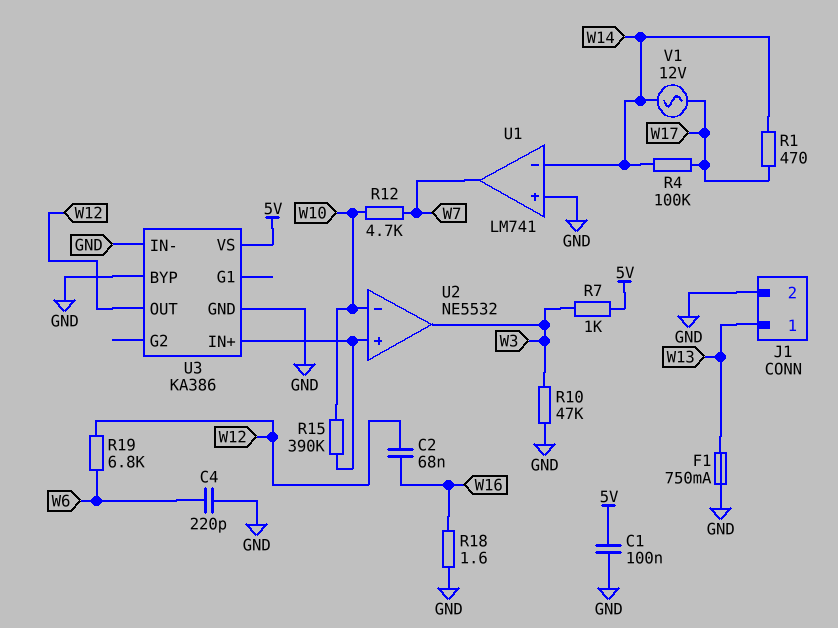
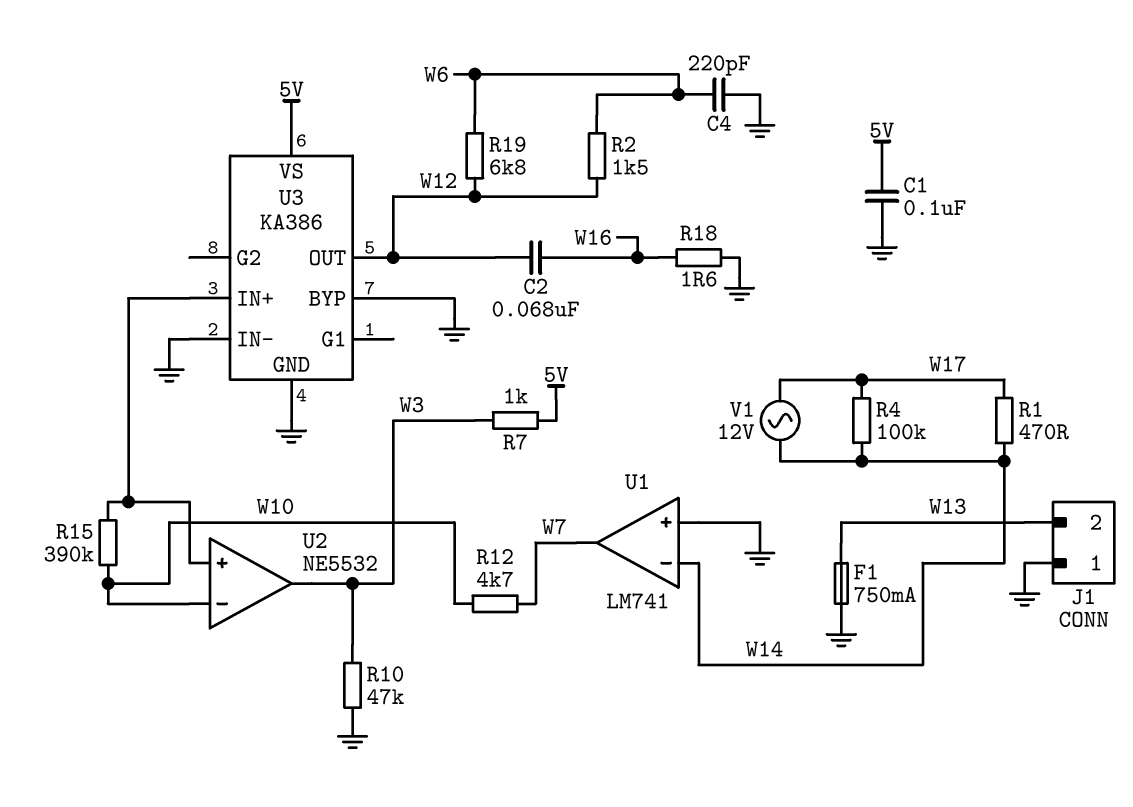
J1 pin 1: W13 -> GND
J1 pin 2: GND -> W13
R2: none -> 1.5k (W6, W12)

